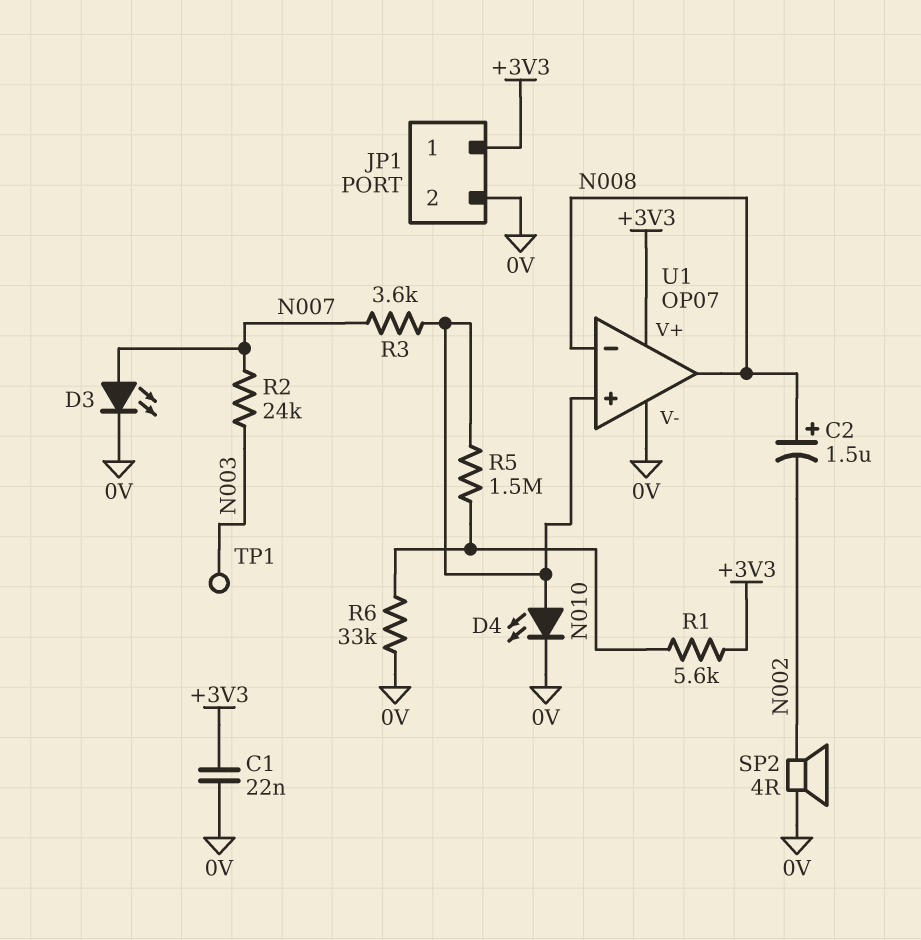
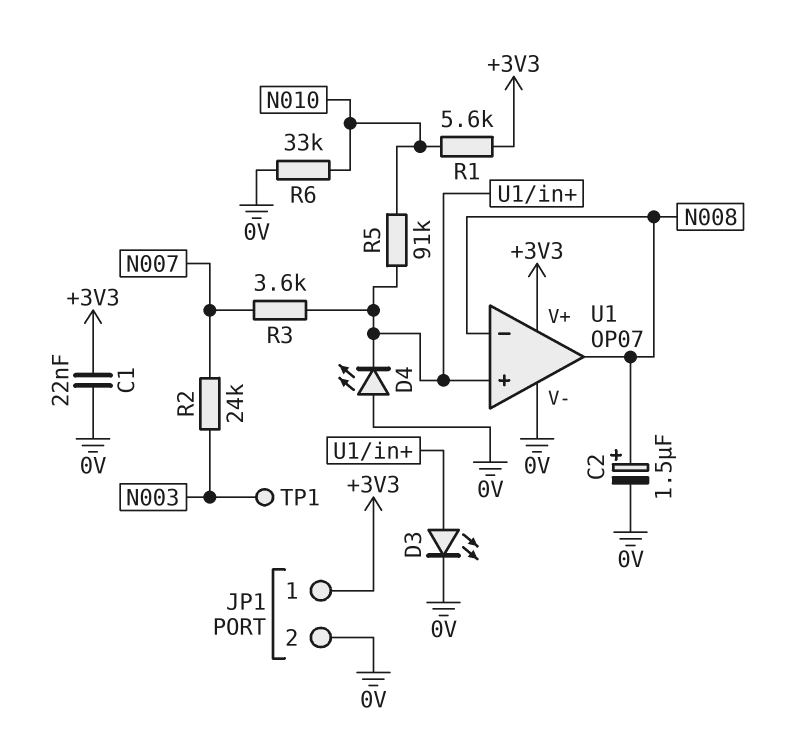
C2: 1.5uF (plus N008, minus N002) -> 1.5uF (plus N008, minus 0V)
D3: LED (A N007, K 0V) -> LED (A U1/in+, K 0V)
D4: LED (A U1/in+, K 0V) -> LED (A 0V, K U1/in+)
R5: 1.5M (N010, U1/in+) -> 91k (N010, U1/in+)
SP2: speaker 4R (0V, N002) -> none

